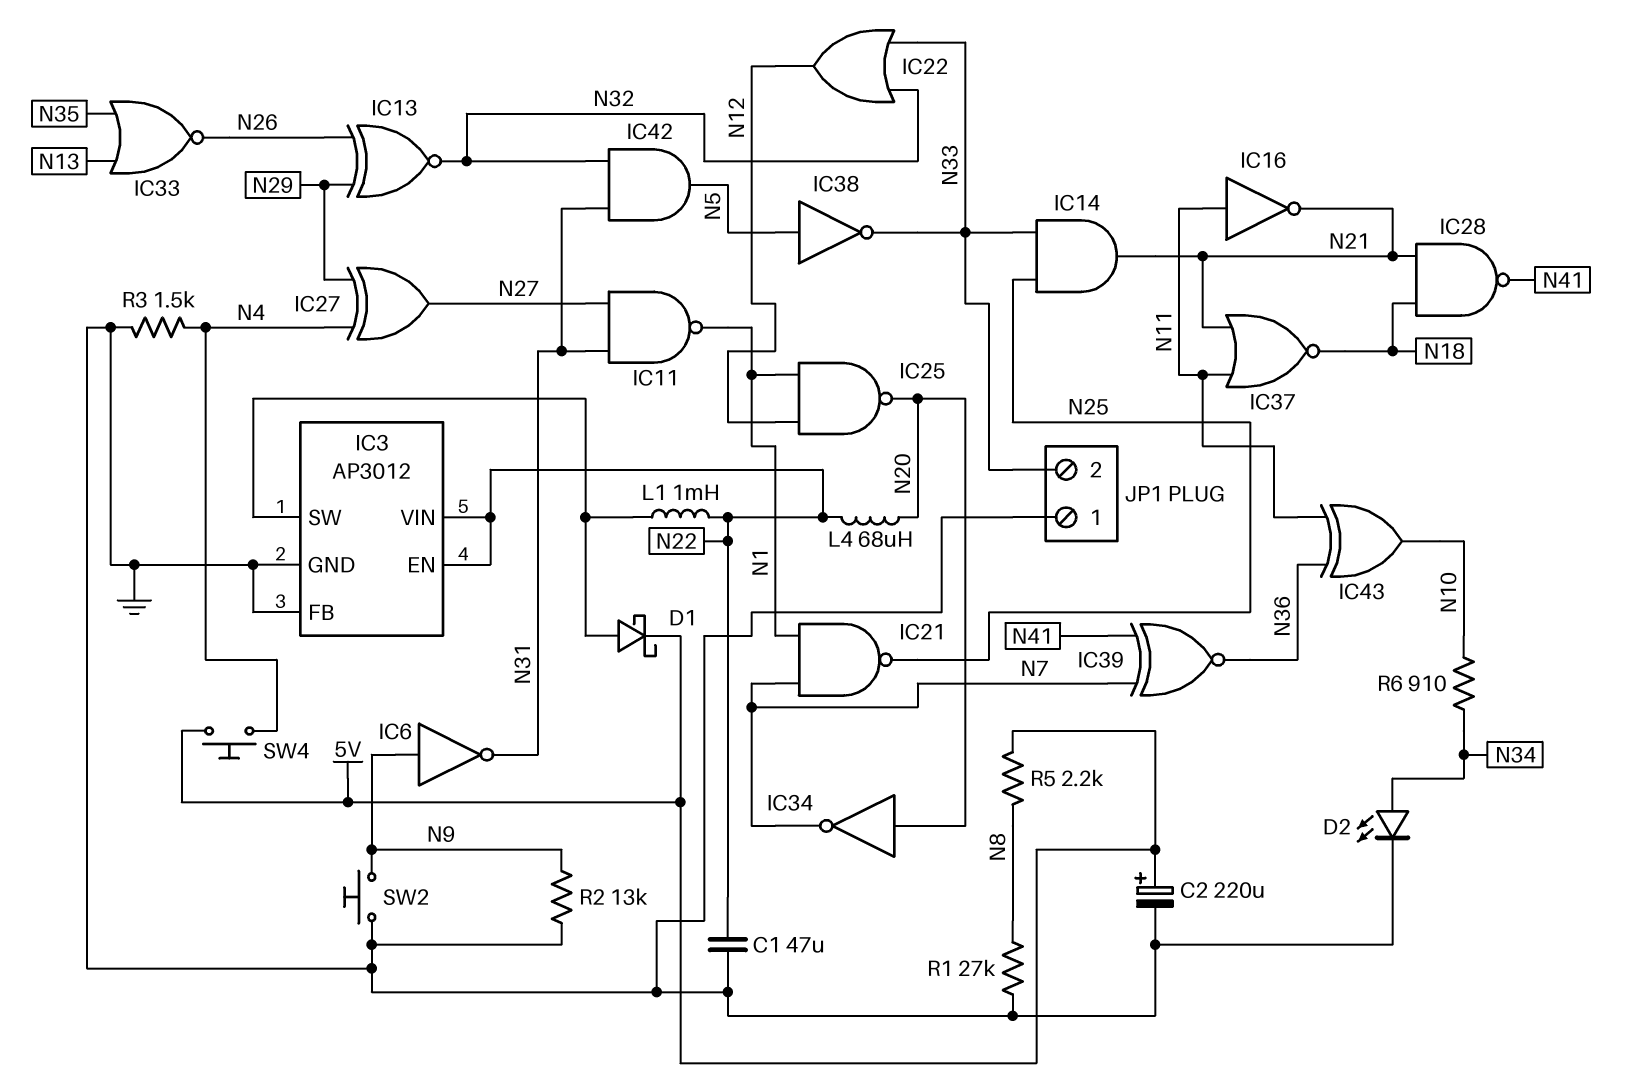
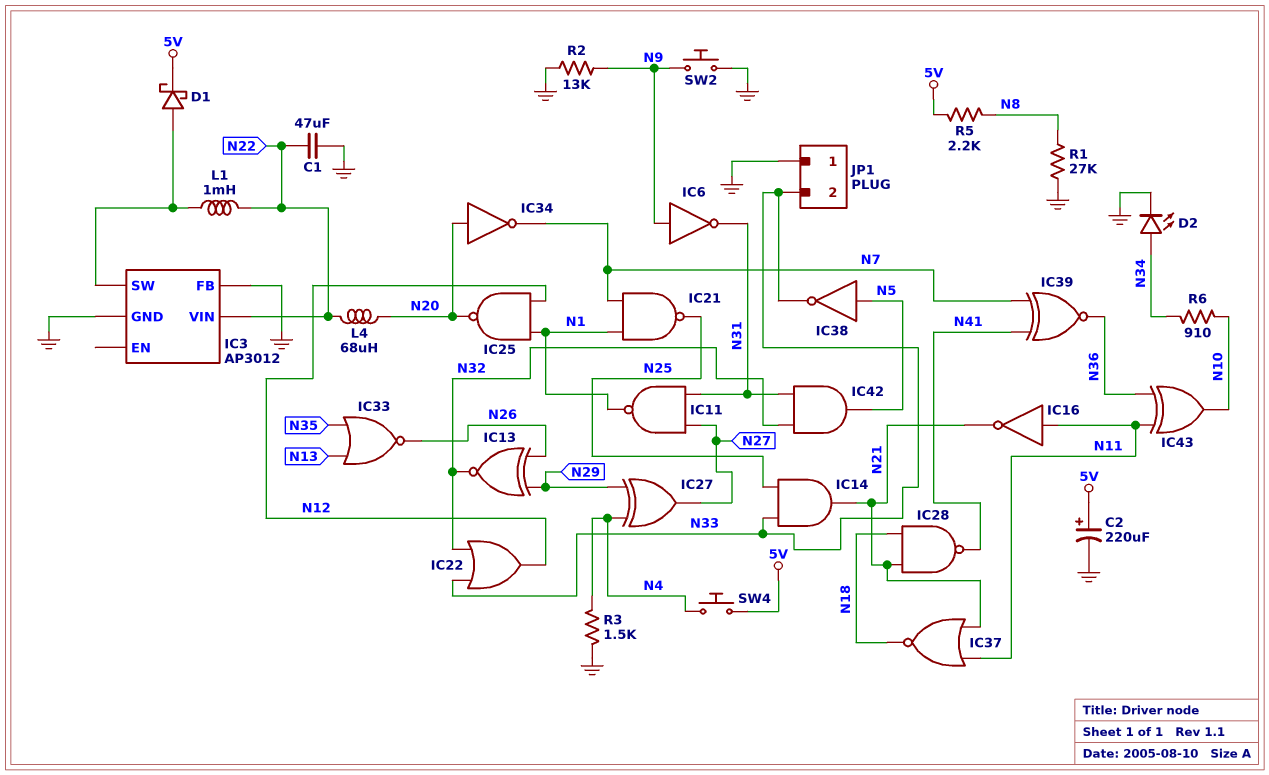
IC3 pin EN: N22 -> none

